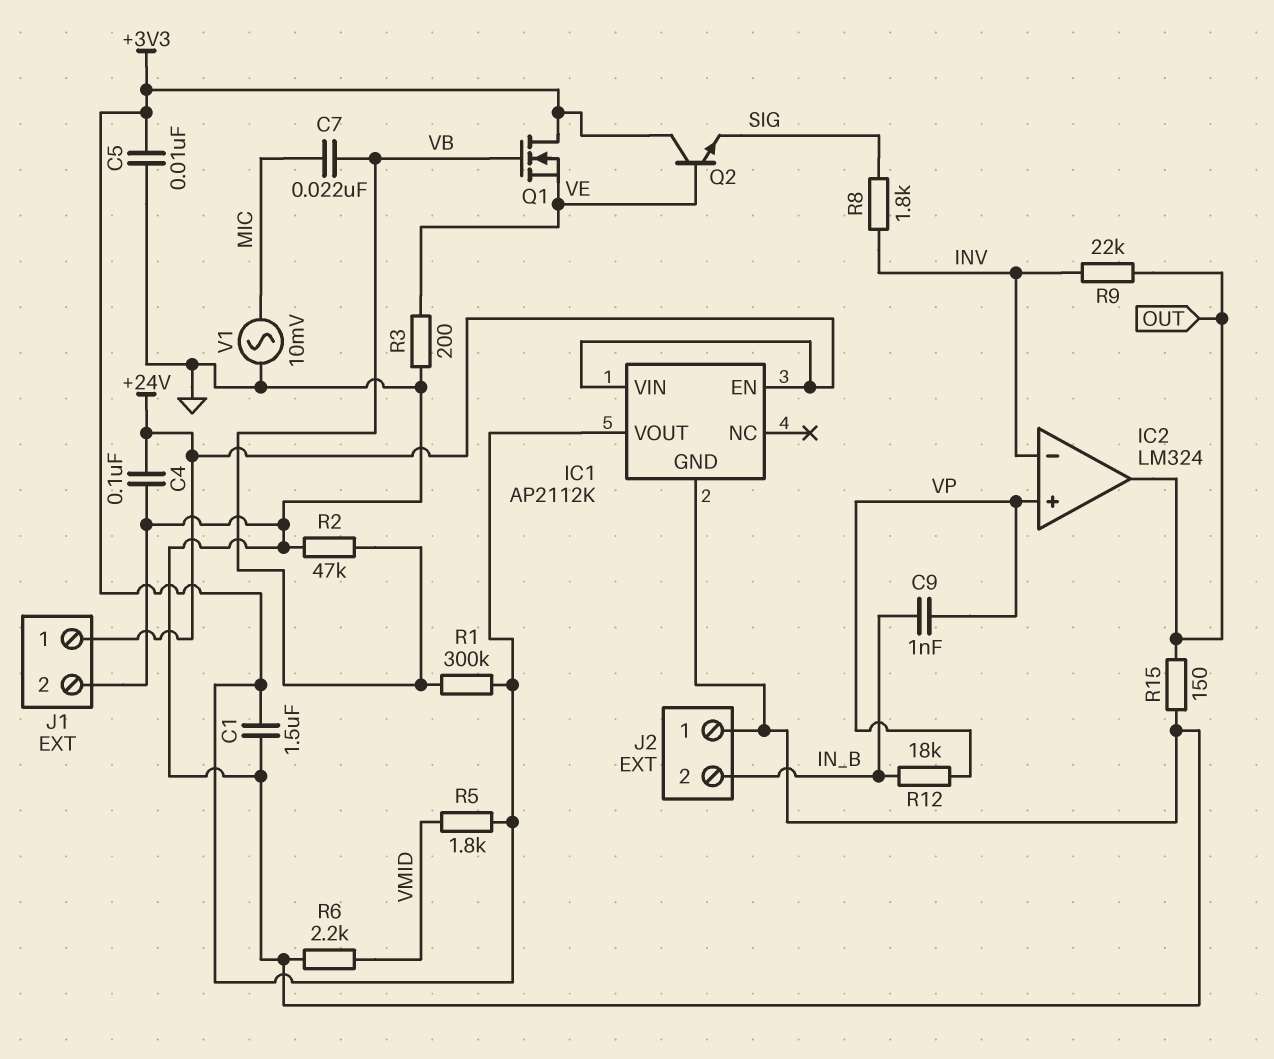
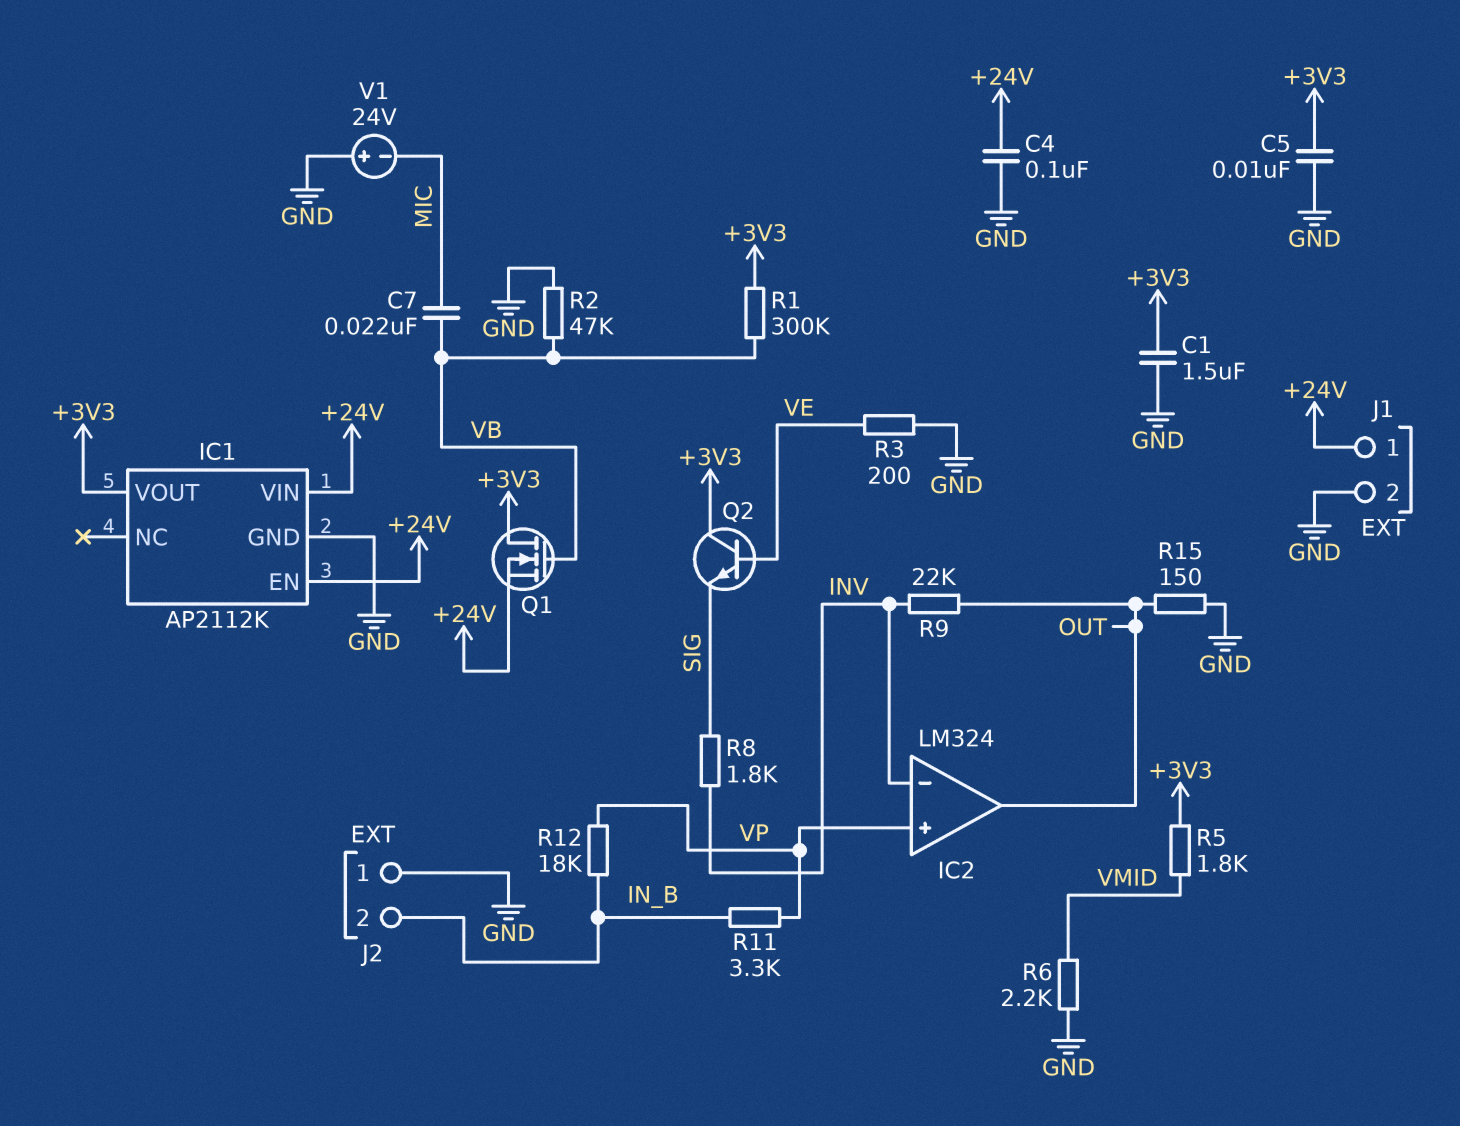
C9: 1nF (IN_B, VP) -> none
Q1: NMOS (G VB, D +3V3, S VE) -> NMOS (G VB, D +3V3, S +24V)
R11: none -> 3.3k (IN_B, VP)
V1: AC 10mV (GND, MIC) -> 24V (plus GND, minus MIC)

